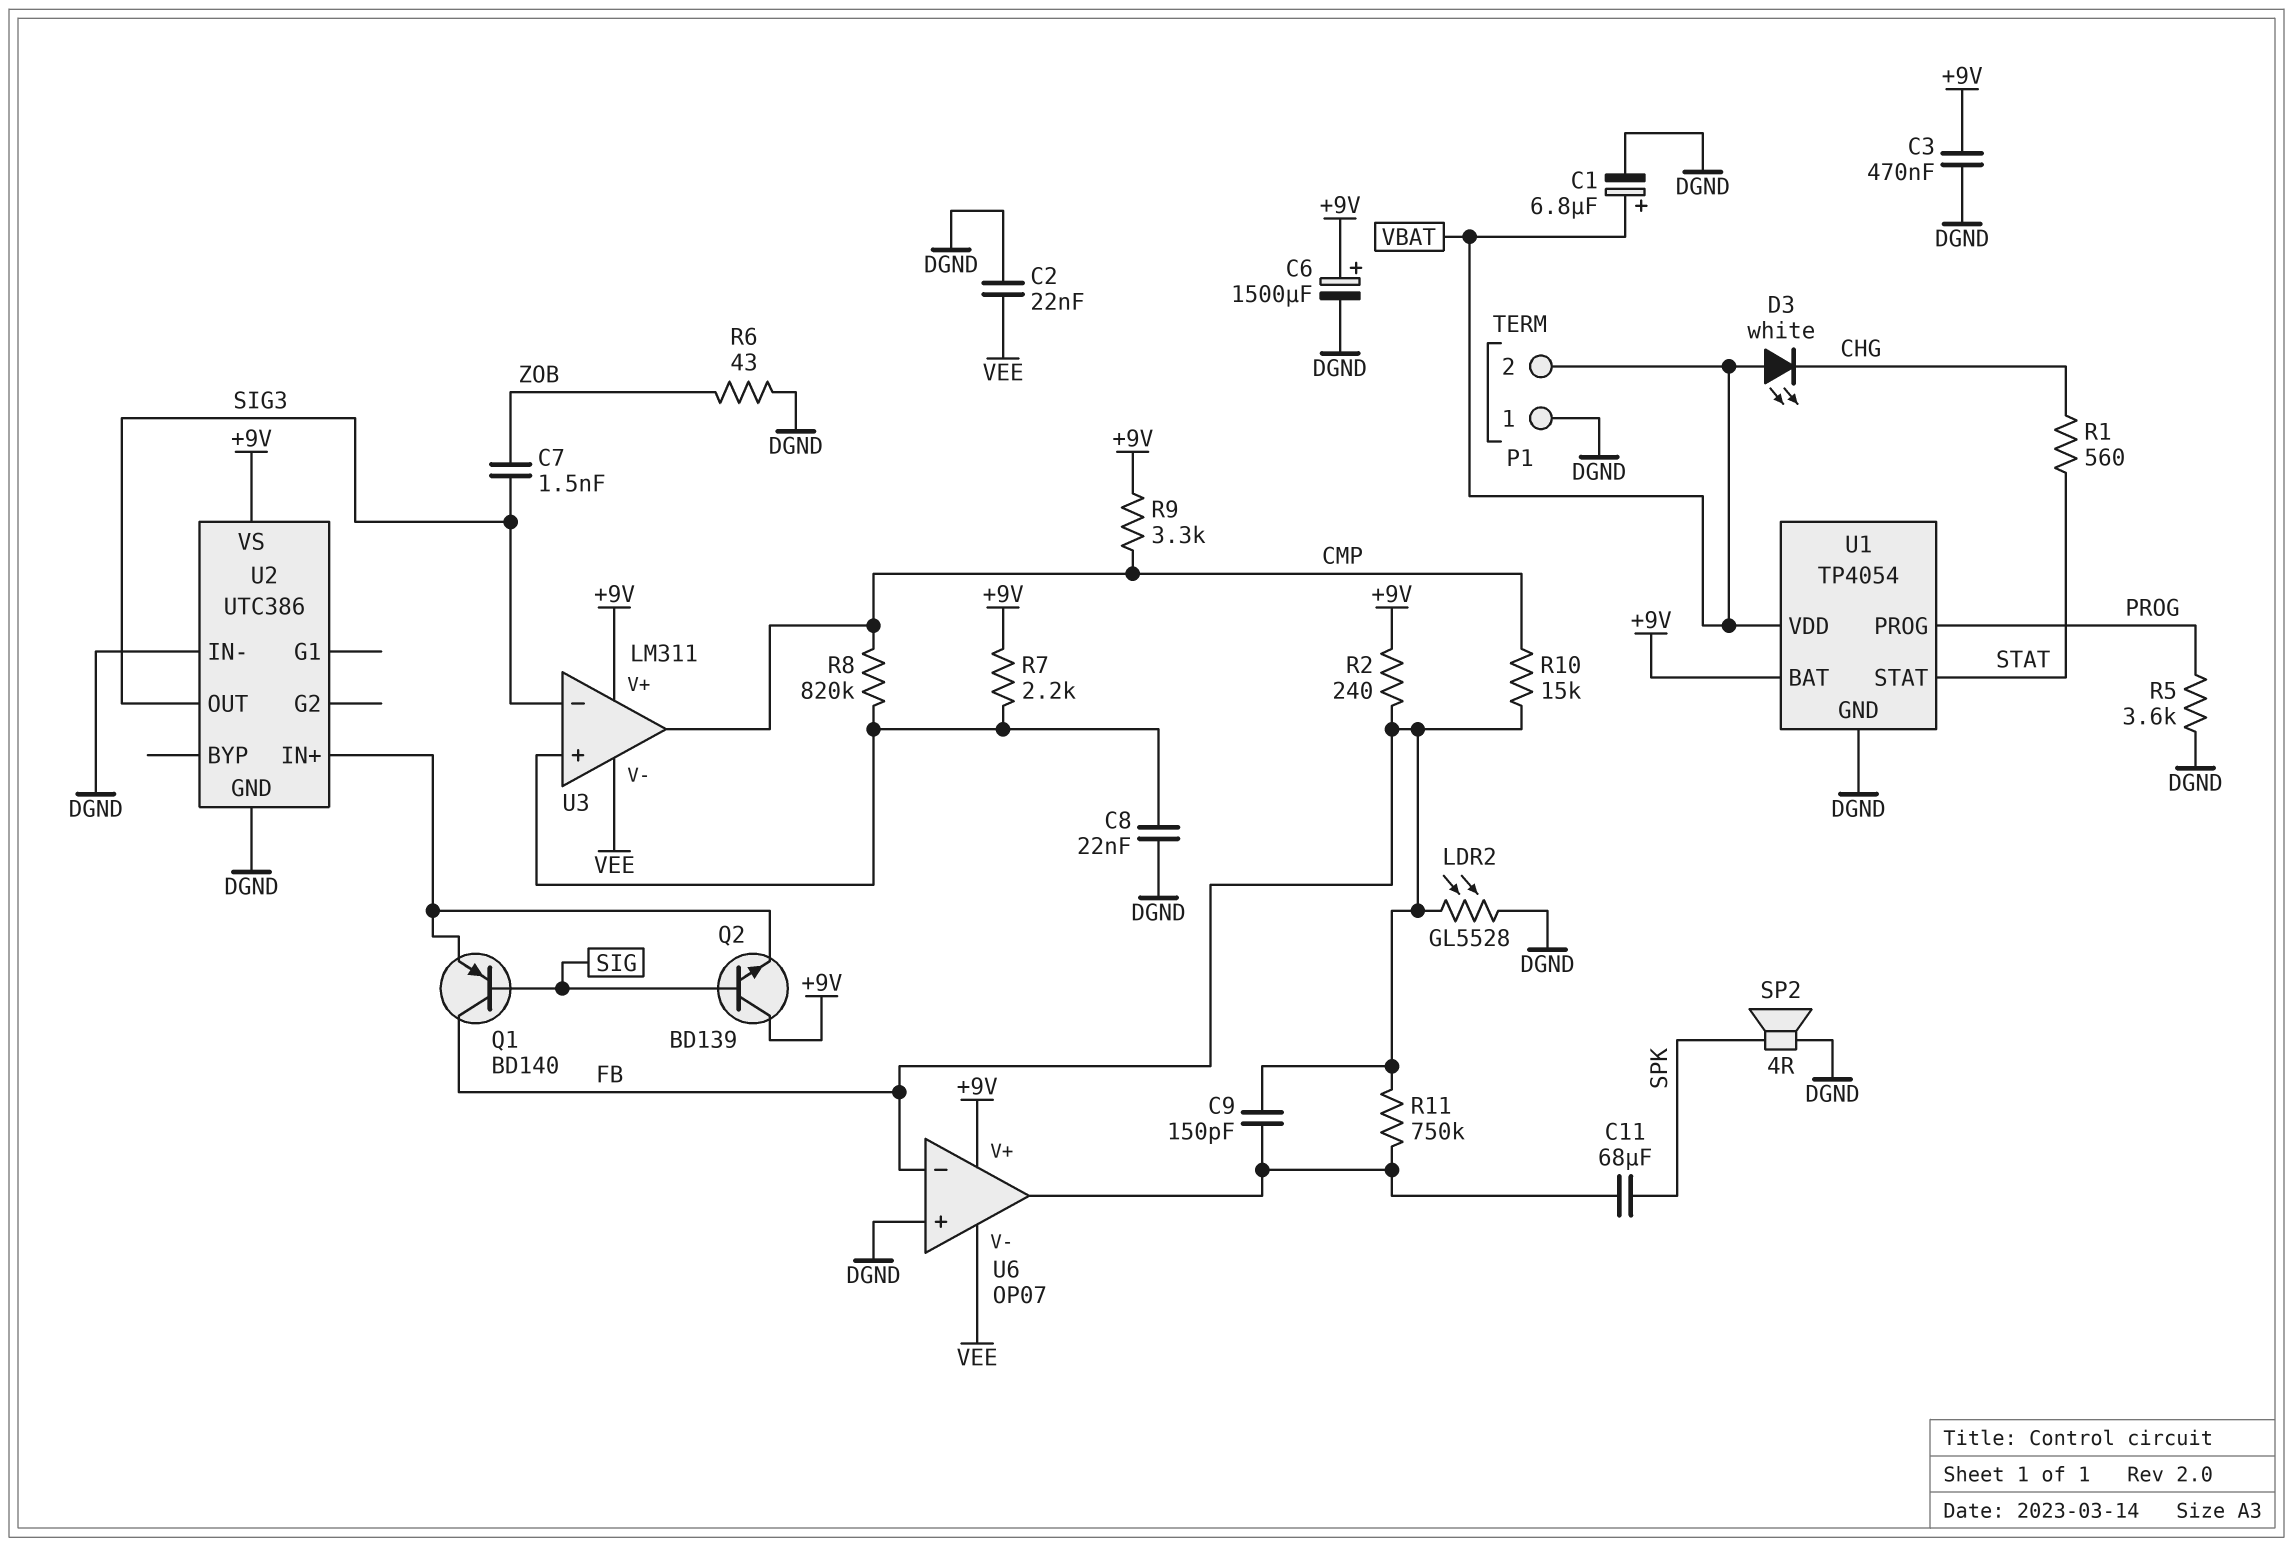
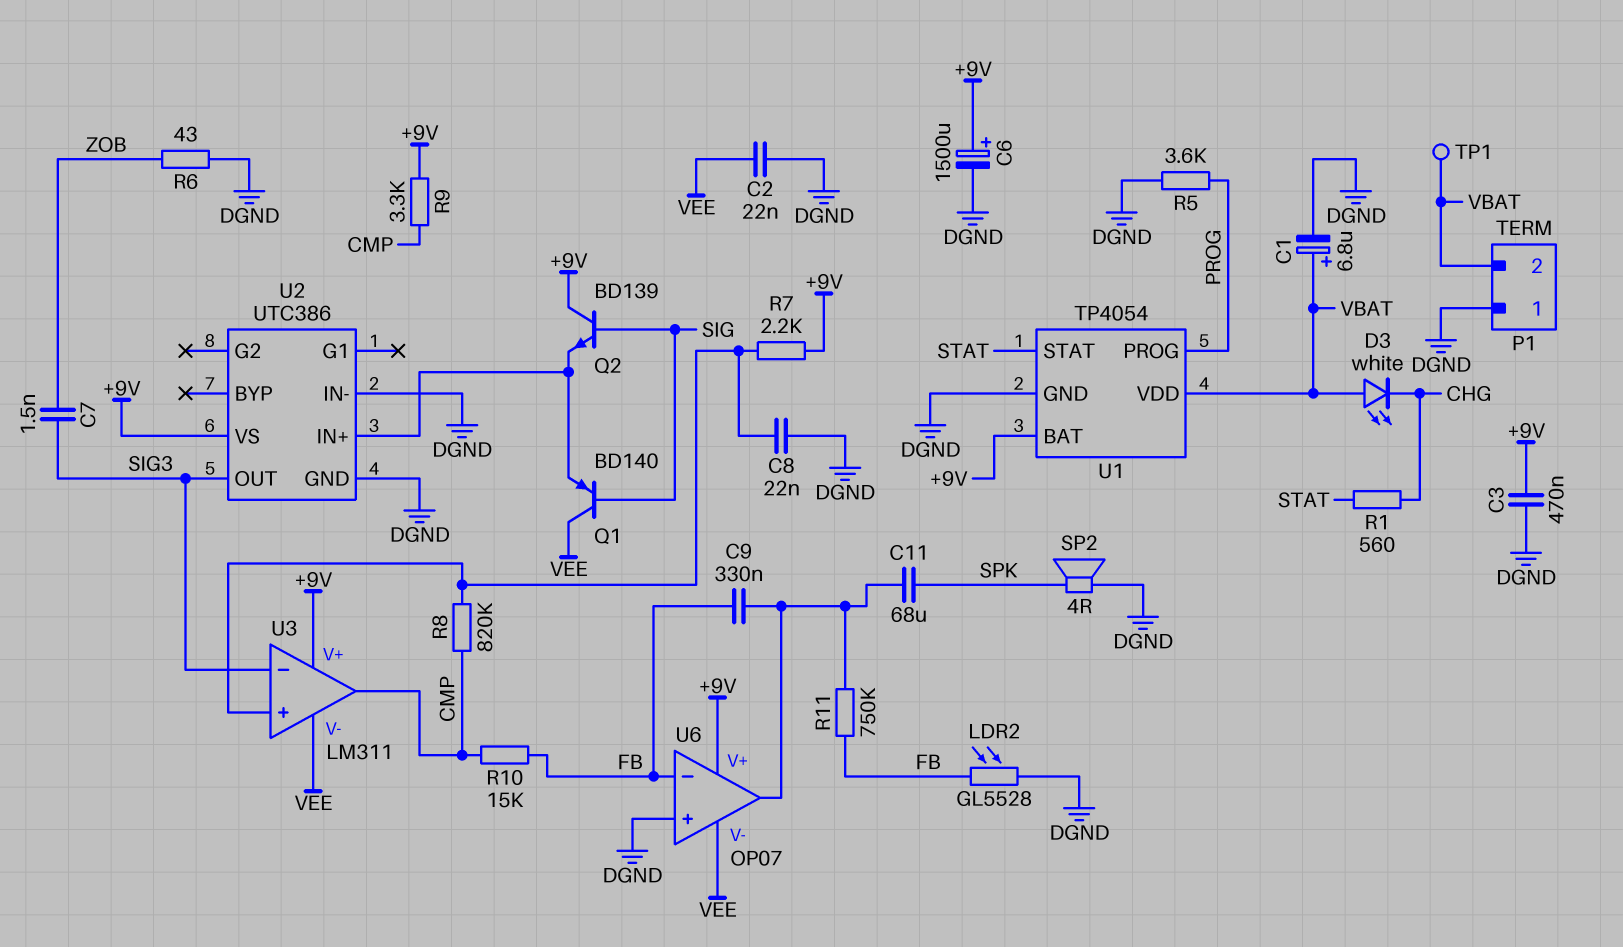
C9: 150pF (FB, U6/out) -> 330nF (FB, U6/out)
Q1: PNP BD140 (B SIG, C FB, E U2/IN+) -> PNP BD140 (B SIG, C VEE, E U2/IN+)
R2: 240 (+9V, FB) -> none
TP1: none -> test point (VBAT)

